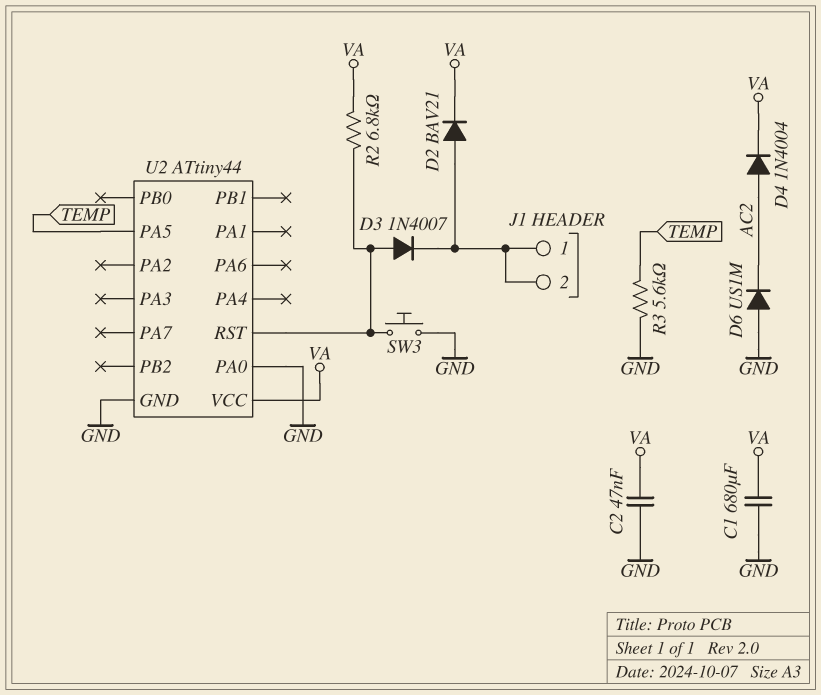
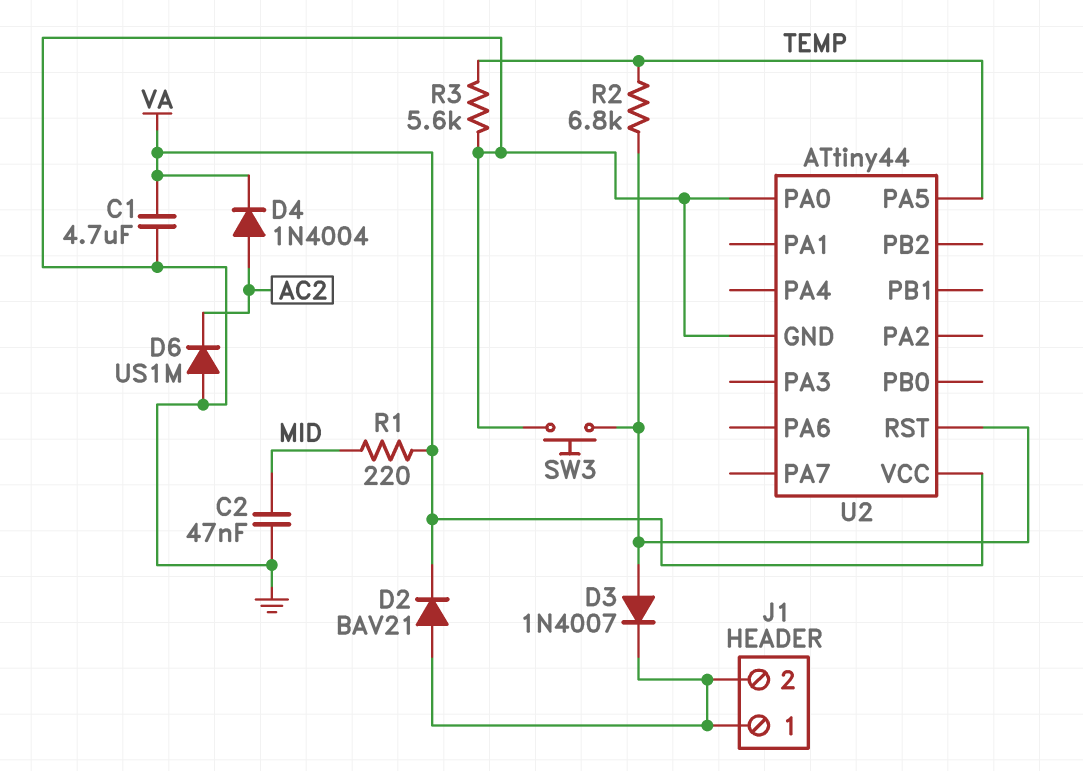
C1: 680uF (GND, VA) -> 4.7uF (GND, VA)
C2: 47nF (GND, VA) -> 47nF (GND, MID)
R1: none -> 220 (MID, VA)
R2: 6.8k (U2/RST, VA) -> 6.8k (TEMP, U2/RST)

